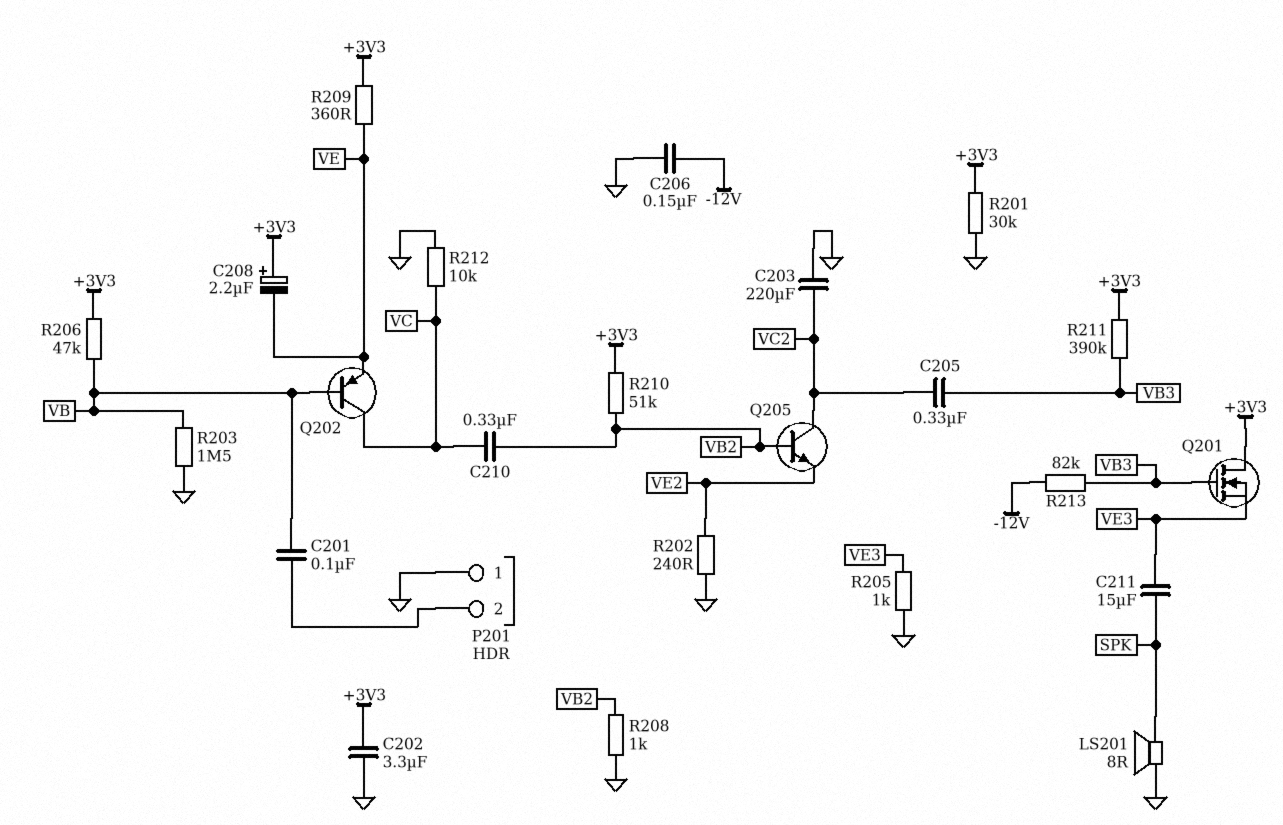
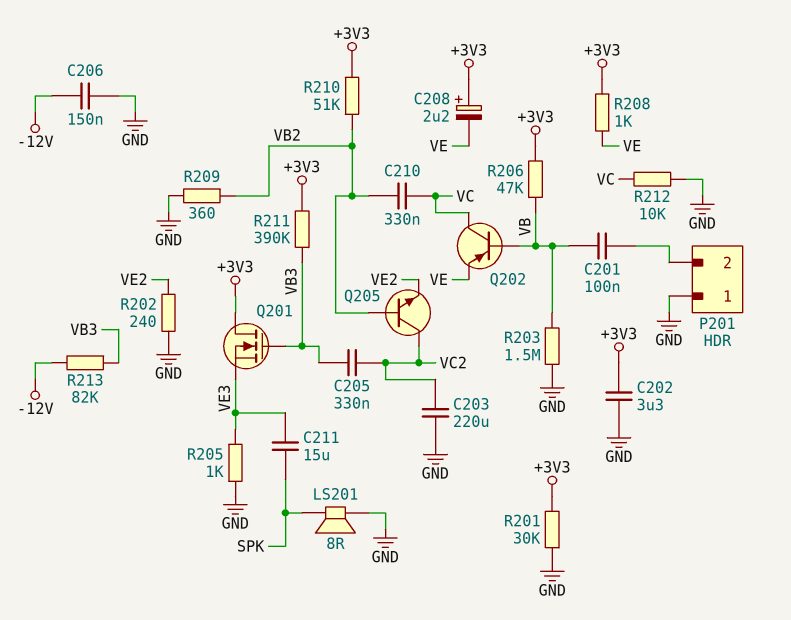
R208: 1k (GND, VB2) -> 1k (+3V3, VE)
R209: 360 (+3V3, VE) -> 360 (GND, VB2)

